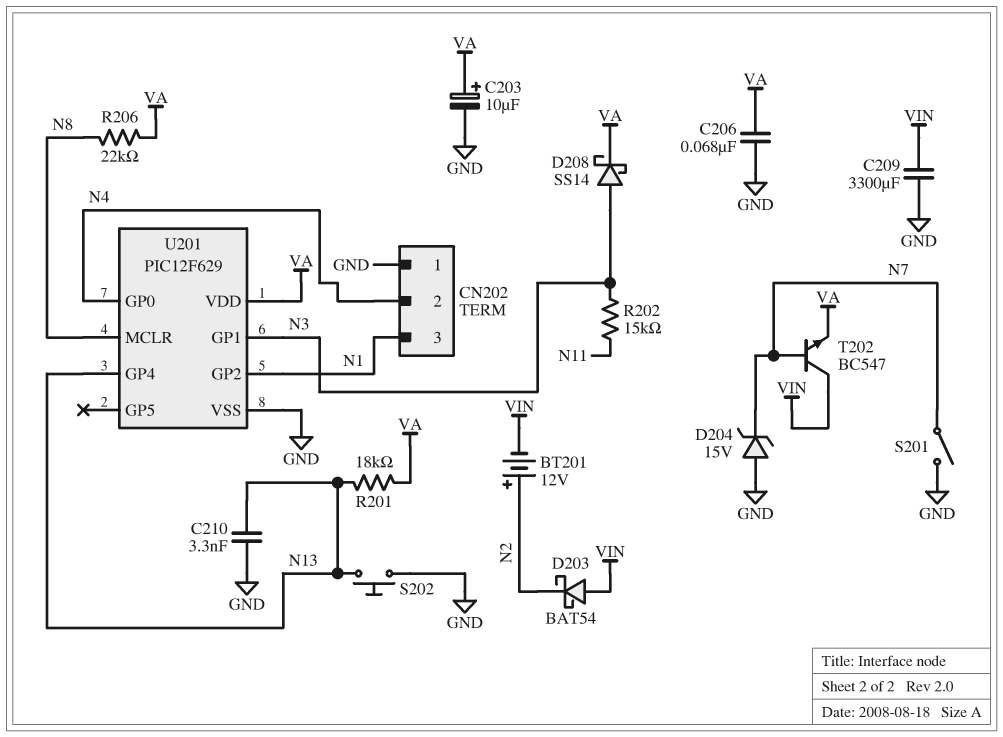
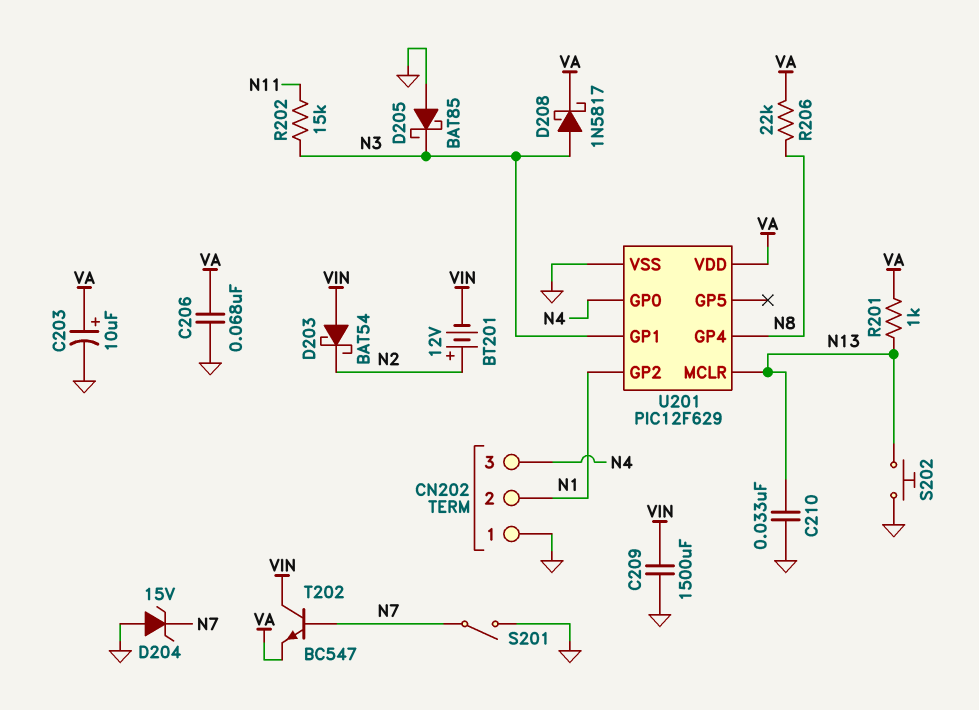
C209: 3300uF (GND, VIN) -> 1500uF (GND, VIN)
C210: 3.3nF (GND, N13) -> 33nF (GND, N13)
CN202 pin 2: N4 -> N1
CN202 pin 3: N1 -> N4
D205: none -> schottky BAT85 (A GND, K N3)
D208: schottky SS14 (A N3, K VA) -> schottky 1N5817 (A N3, K VA)
R201: 18k (N13, VA) -> 1k (N13, VA)
U201 pin GP4: N13 -> N8
U201 pin MCLR: N8 -> N13

